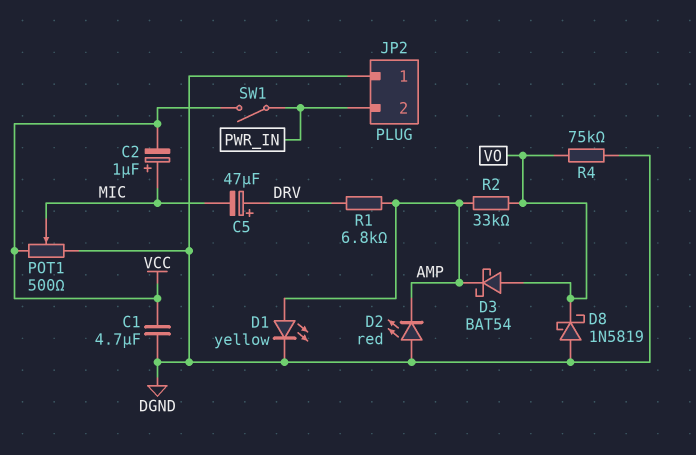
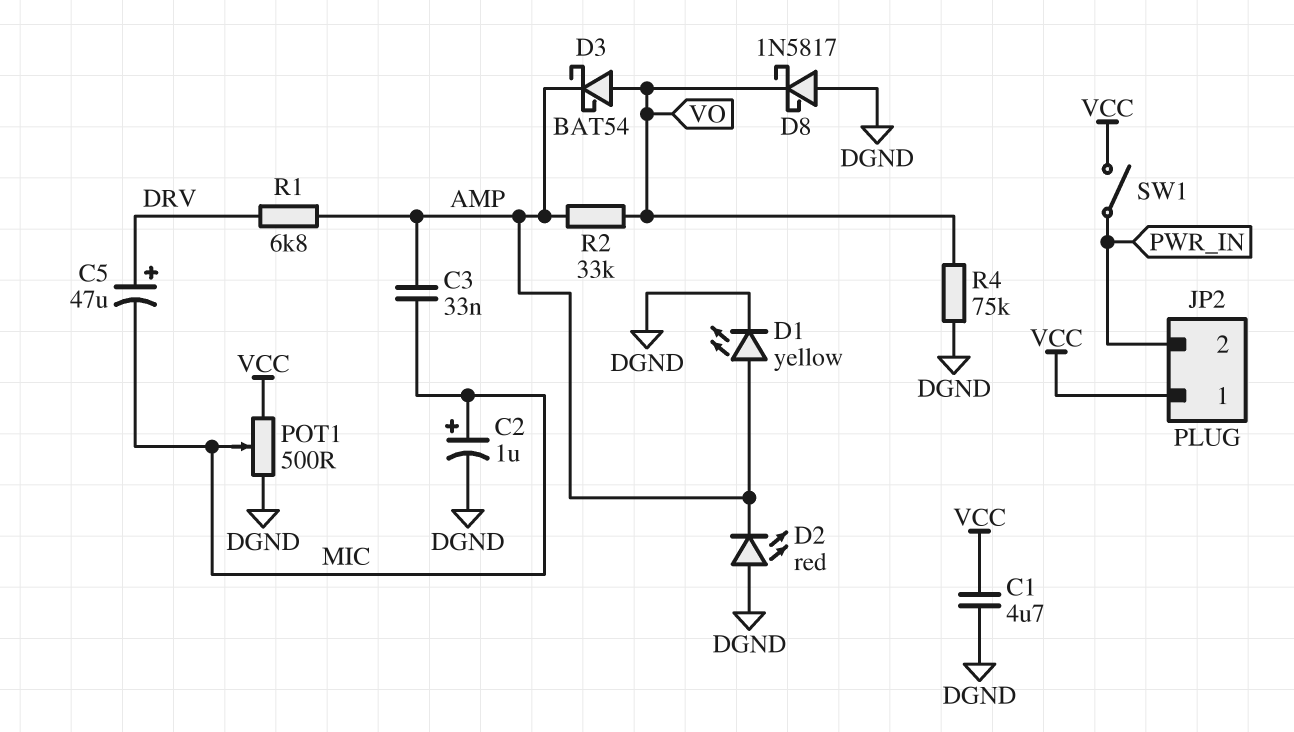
C2: 1uF (plus MIC, minus VCC) -> 1uF (plus MIC, minus DGND)
C3: none -> 33nF (AMP, MIC)
D8: schottky 1N5819 (A DGND, K VO) -> schottky 1N5817 (A DGND, K VO)
JP2 pin 1: DGND -> VCC

